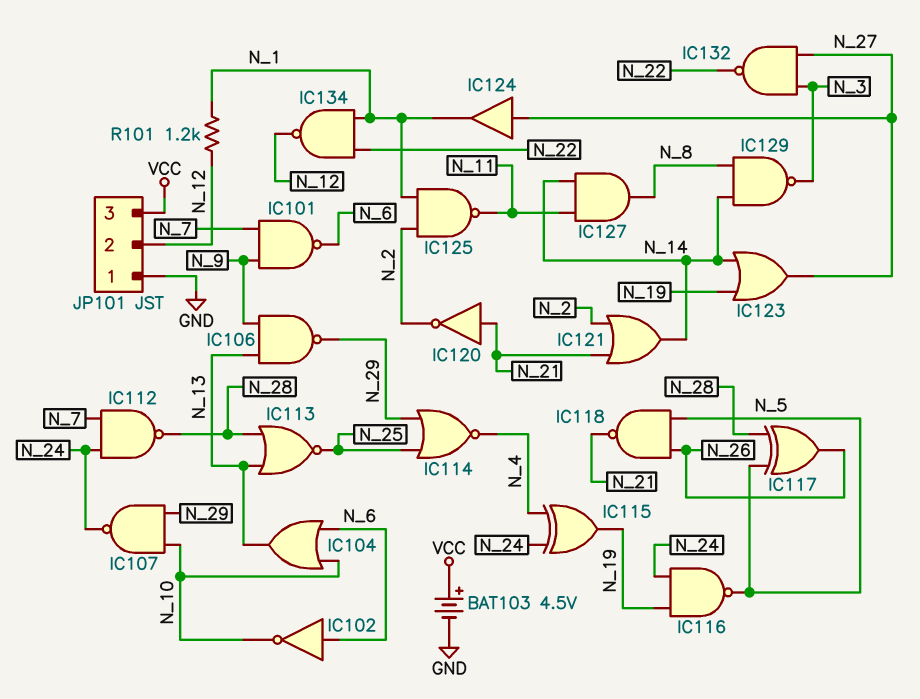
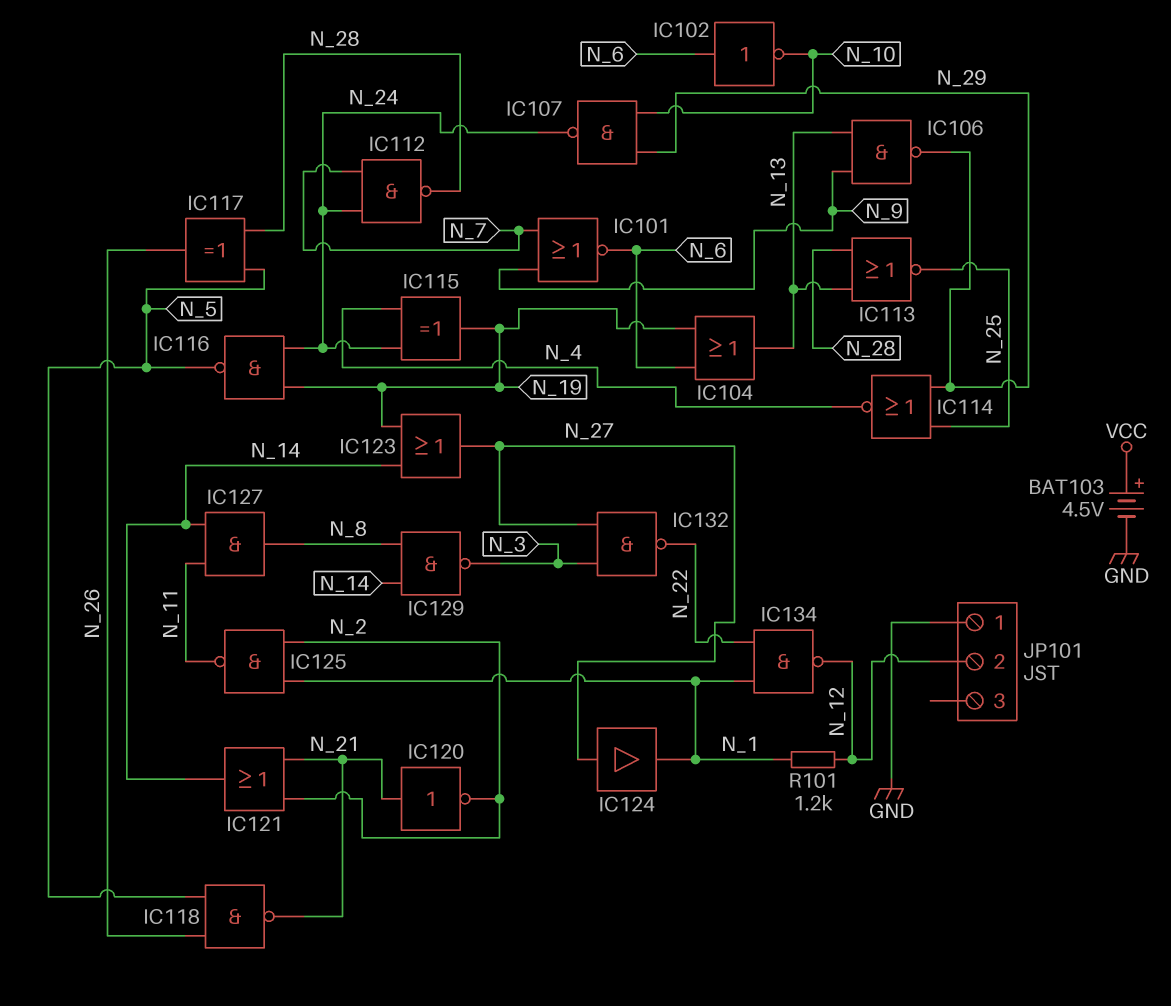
IC101: NAND (in N_7, in N_9, out N_6) -> NOR (in N_7, in N_9, out N_6)
IC104: OR (in N_6, in N_10, out N_13) -> OR (in N_6, in N_19, out N_13)
JP101 pin 3: VCC -> none

